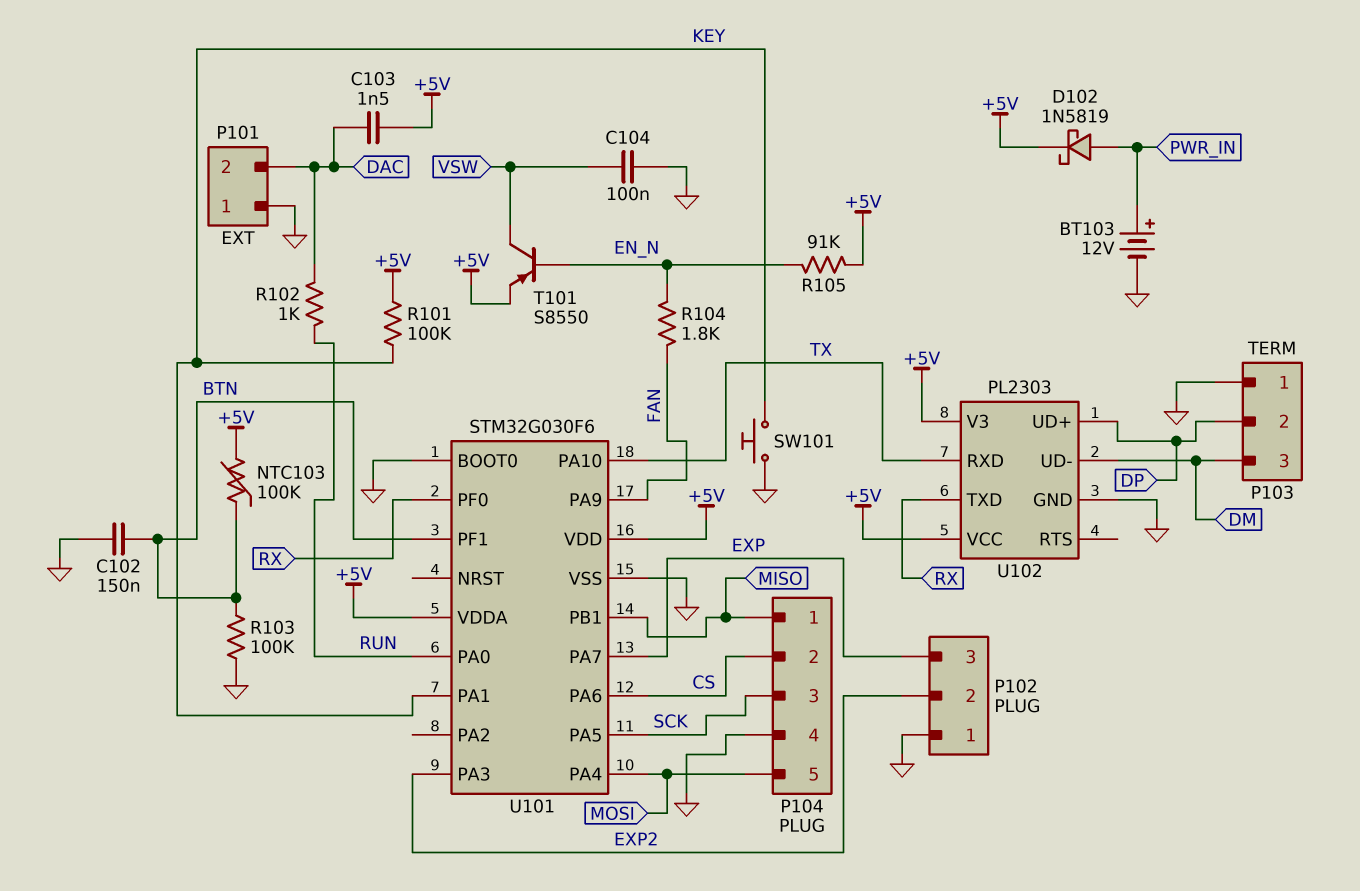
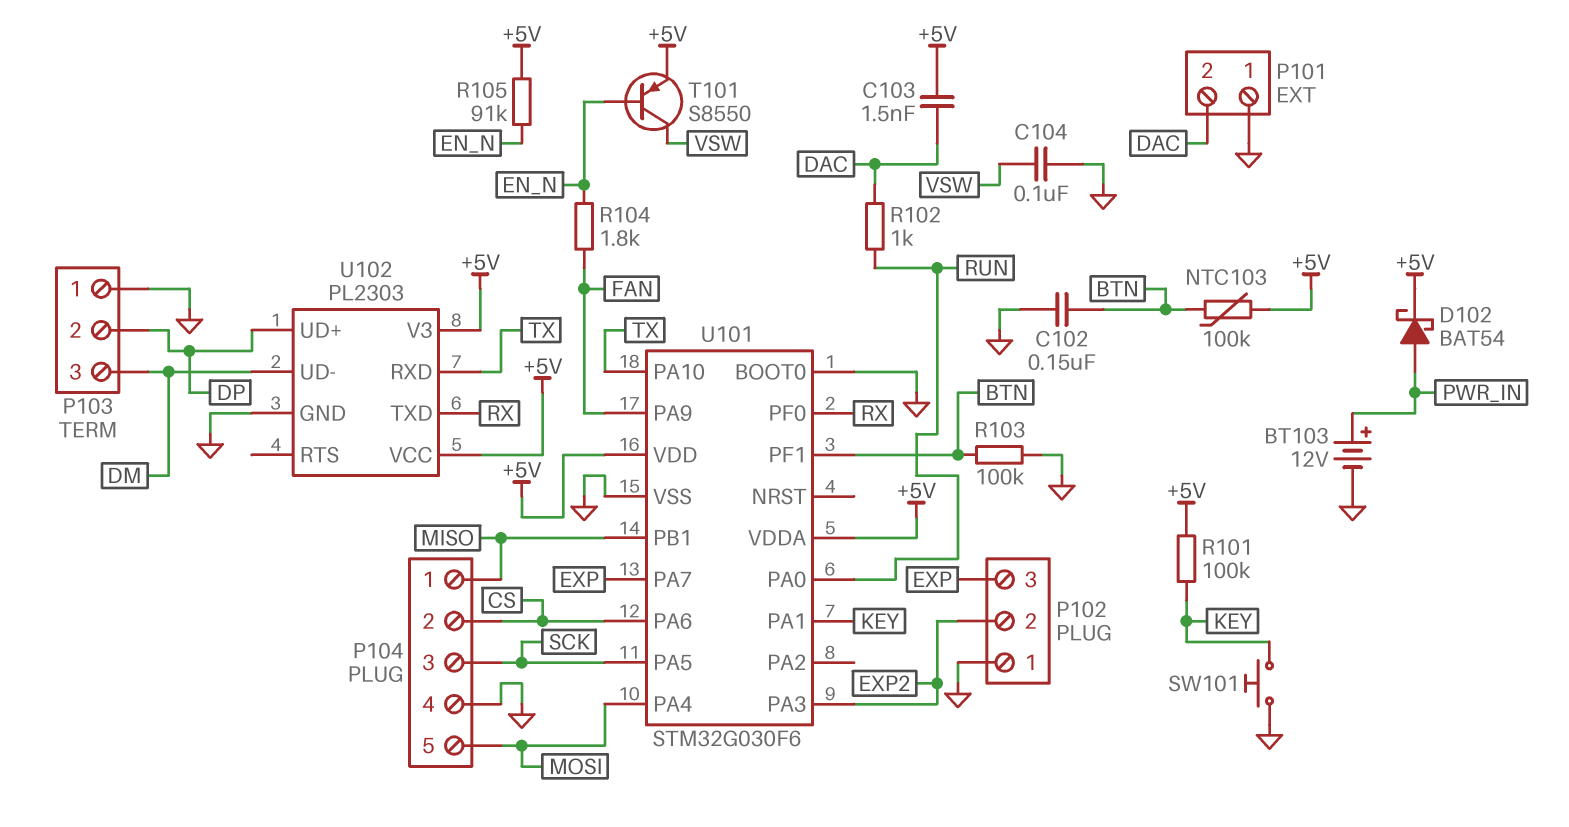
D102: schottky 1N5819 (A PWR_IN, K +5V) -> schottky BAT54 (A PWR_IN, K +5V)

